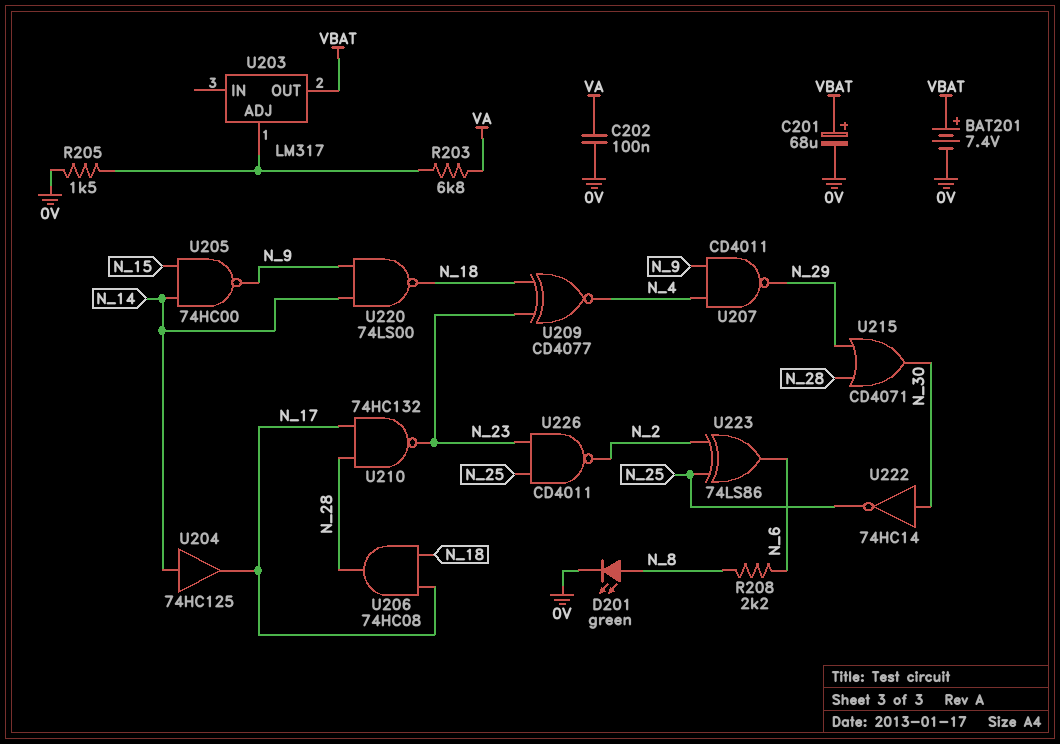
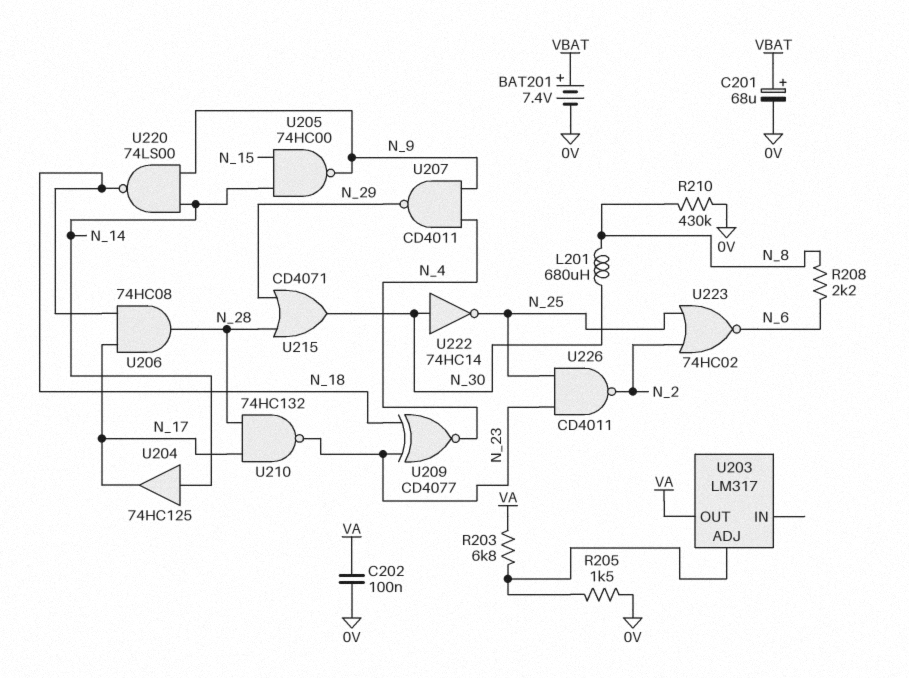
D201: LED green (A N_8, K 0V) -> none
L201: none -> 680uH (N_8, N_30)
R210: none -> 430k (0V, N_8)
U203 pin OUT: VBAT -> VA
U223: XOR 74LS86 (in N_2, in N_25, out N_6) -> NOR 74HC02 (in N_2, in N_25, out N_6)

